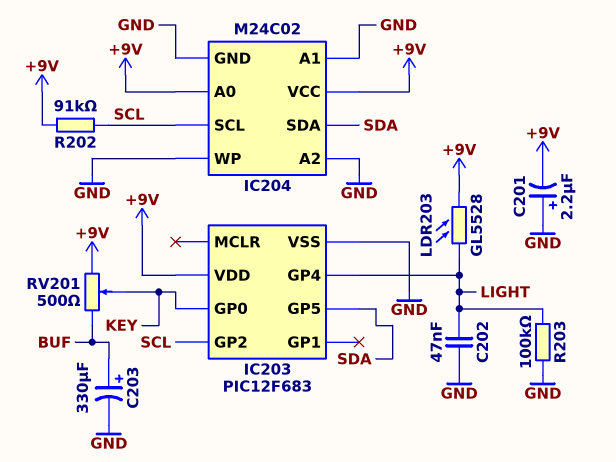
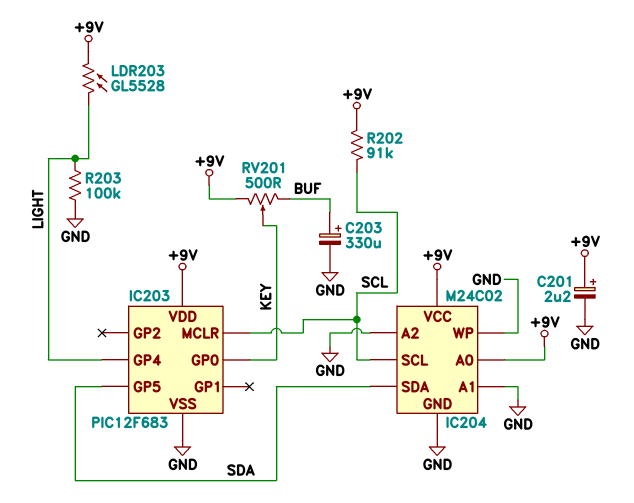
C201: 2.2uF (plus GND, minus +9V) -> 2.2uF (plus +9V, minus GND)
C202: 47nF (GND, LIGHT) -> none
IC203 pin GP2: SCL -> none
IC203 pin MCLR: none -> SCL

